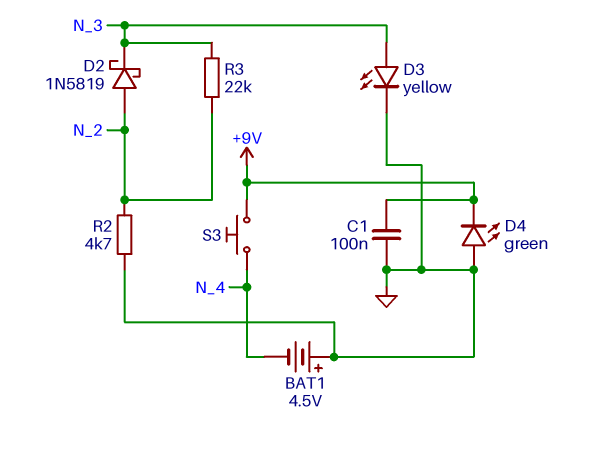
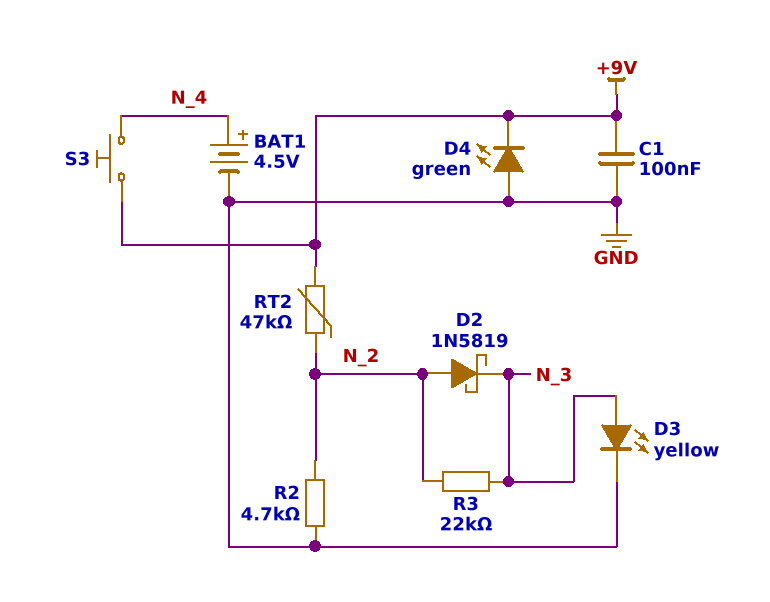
BAT1: 4.5V (plus GND, minus N_4) -> 4.5V (plus N_4, minus GND)
RT2: none -> 47k (+9V, N_2)

